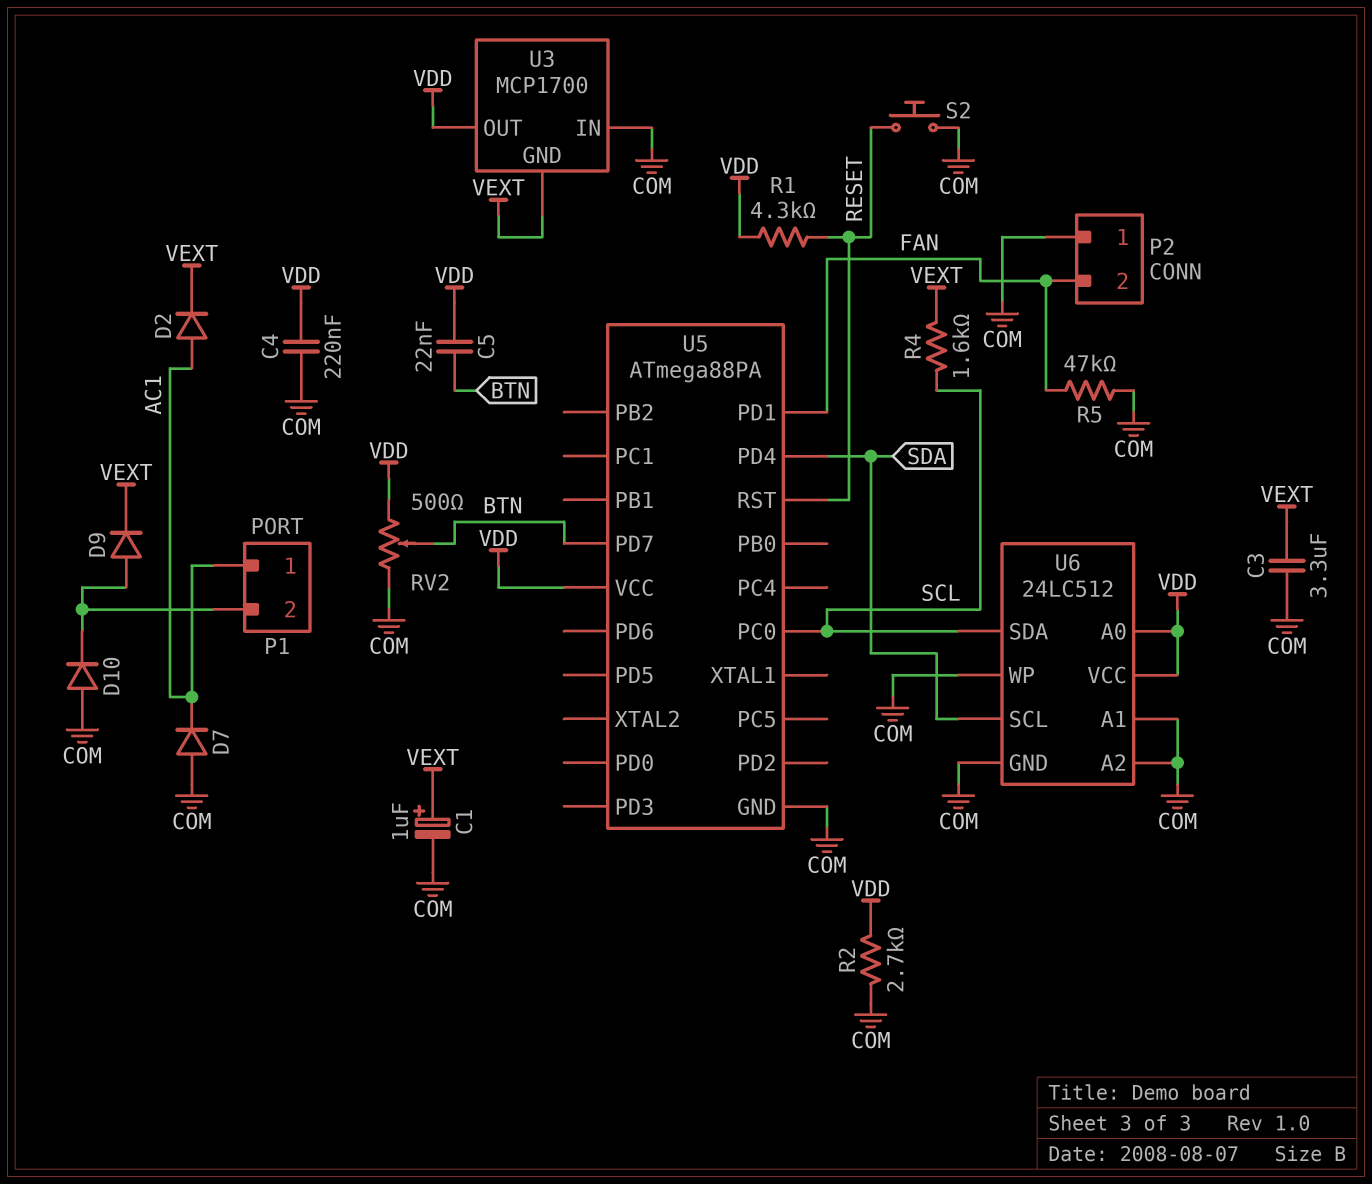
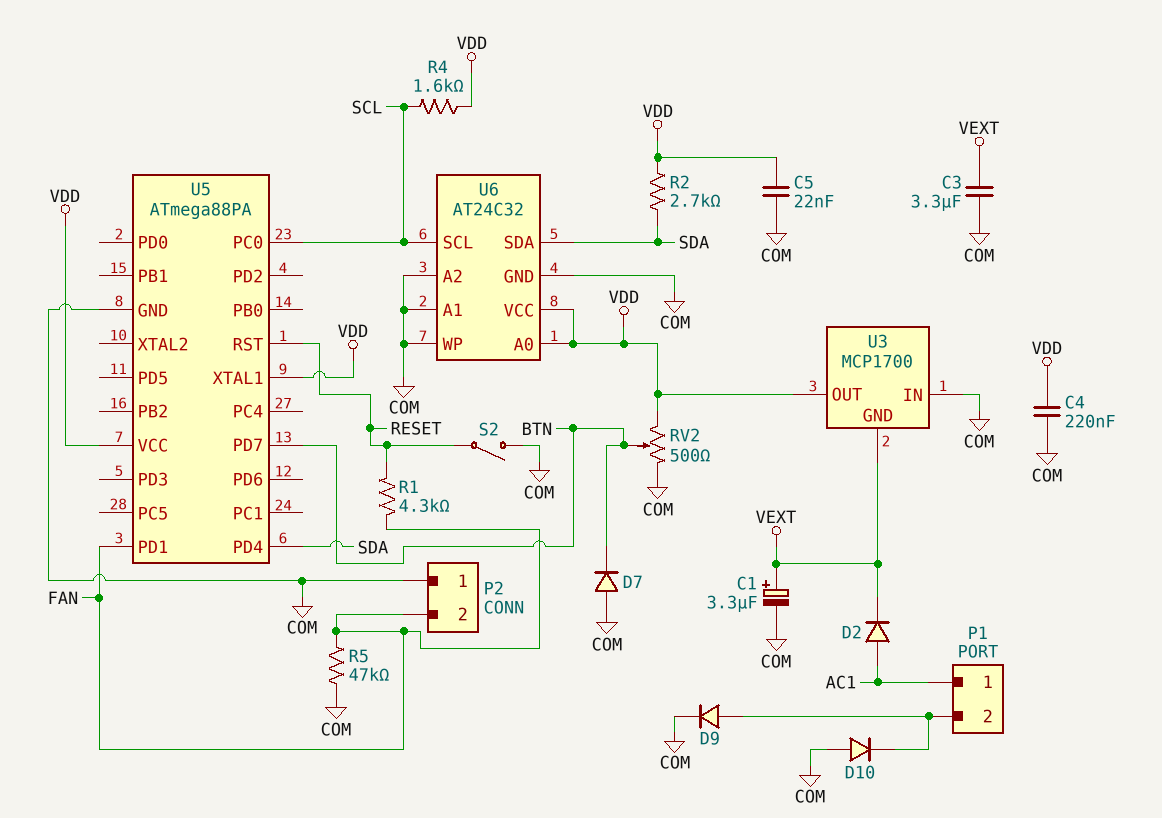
C1: 1uF (plus VEXT, minus COM) -> 3.3uF (plus VEXT, minus COM)
C5: 22nF (BTN, VDD) -> 22nF (COM, VDD)
D7: diode (A COM, K AC1) -> diode (A COM, K BTN)
D9: diode (A P1/2, K VEXT) -> diode (A P1/2, K COM)
R1: 4.3k (RESET, VDD) -> 4.3k (FAN, RESET)
R2: 2.7k (COM, VDD) -> 2.7k (SDA, VDD)
R4: 1.6k (SCL, VEXT) -> 1.6k (SCL, VDD)
S2: button (COM, RESET) -> switch (COM, RESET)
U5 pin XTAL1: none -> VDD
U6: 24LC512 -> AT24C32
U6 pin SCL: SDA -> SCL
U6 pin SDA: SCL -> SDA

